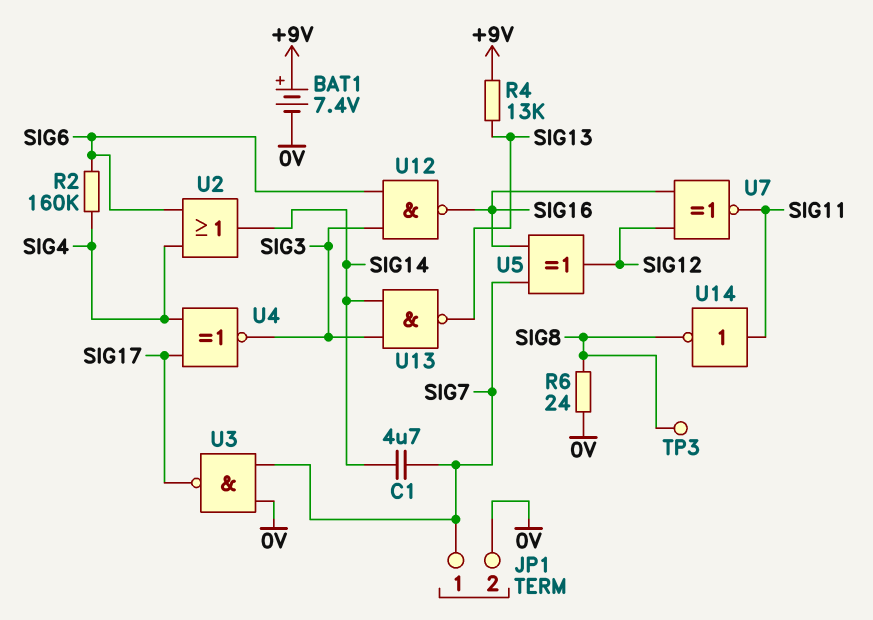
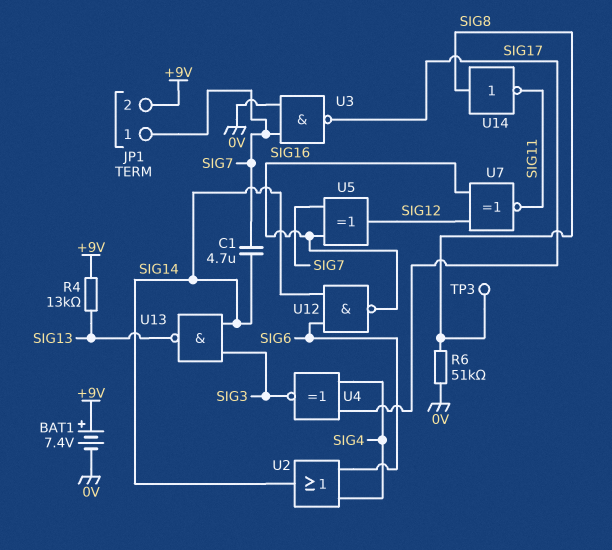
JP1 pin 2: 0V -> +9V
R2: 160k (SIG4, SIG6) -> none
R6: 24 (0V, SIG8) -> 51k (0V, SIG8)
U12: NAND (in SIG3, in SIG6, out SIG16) -> NAND (in SIG6, in SIG14, out SIG16)
U14: NOT (in SIG11, out SIG8) -> NOT (in SIG8, out SIG11)

